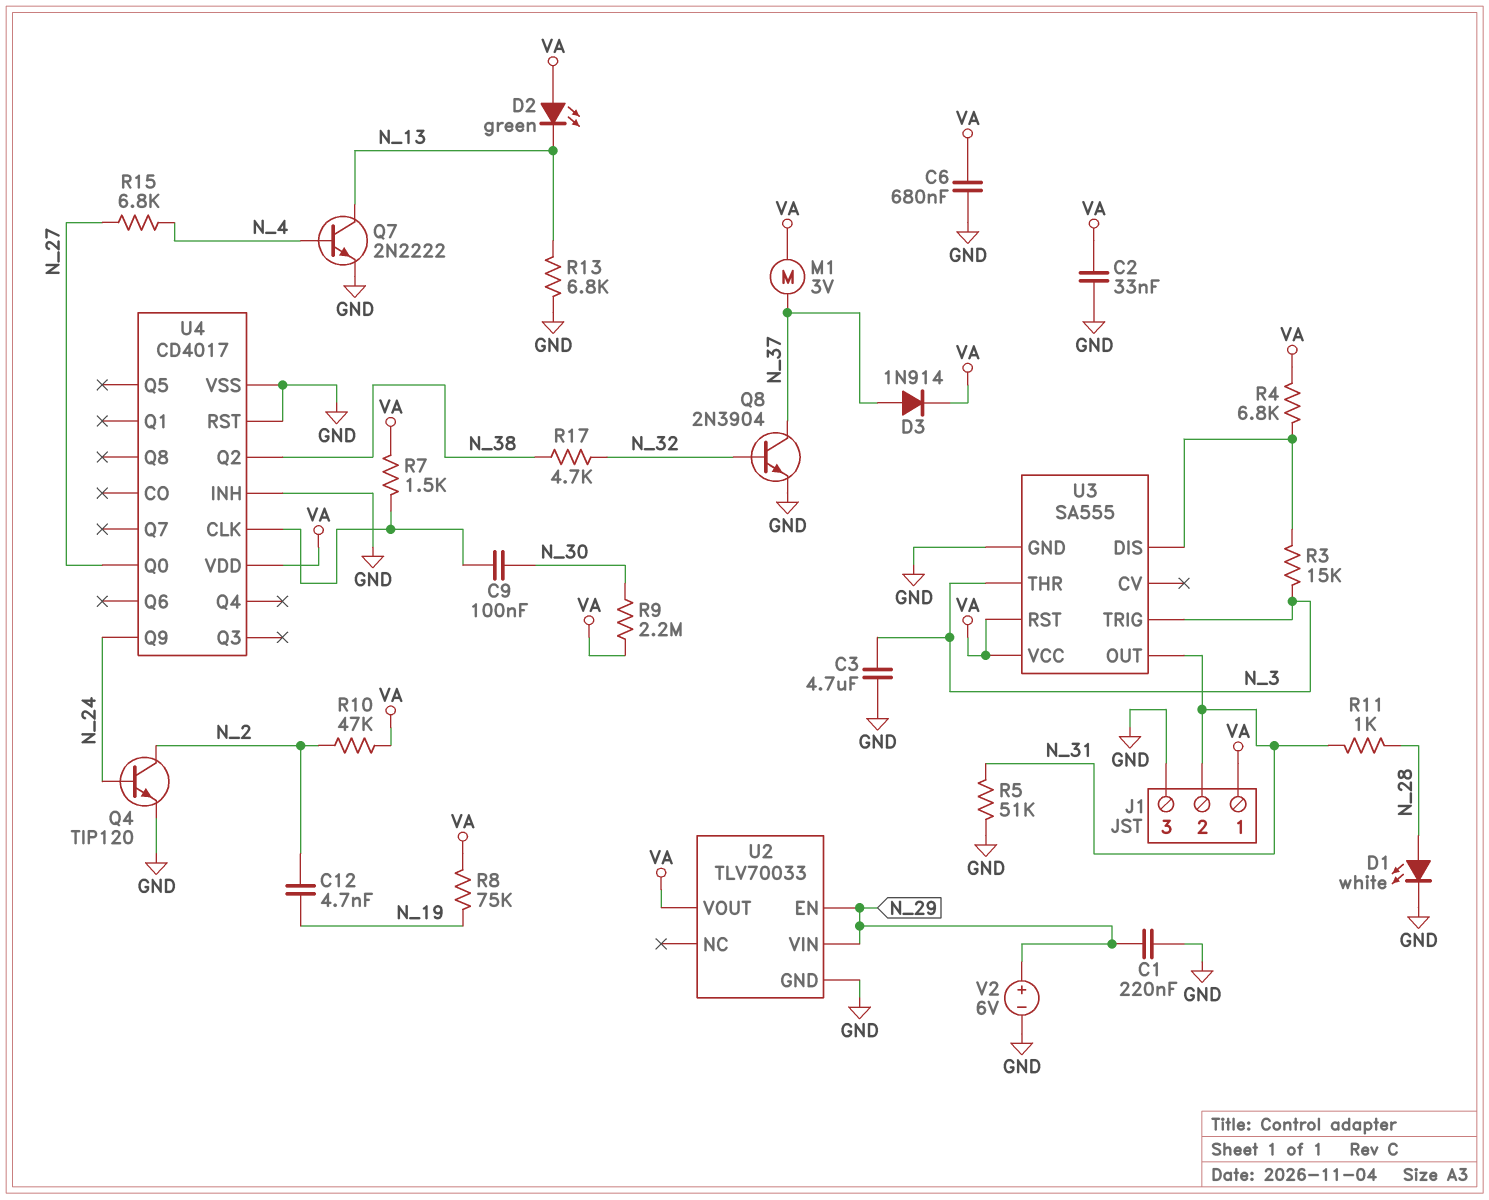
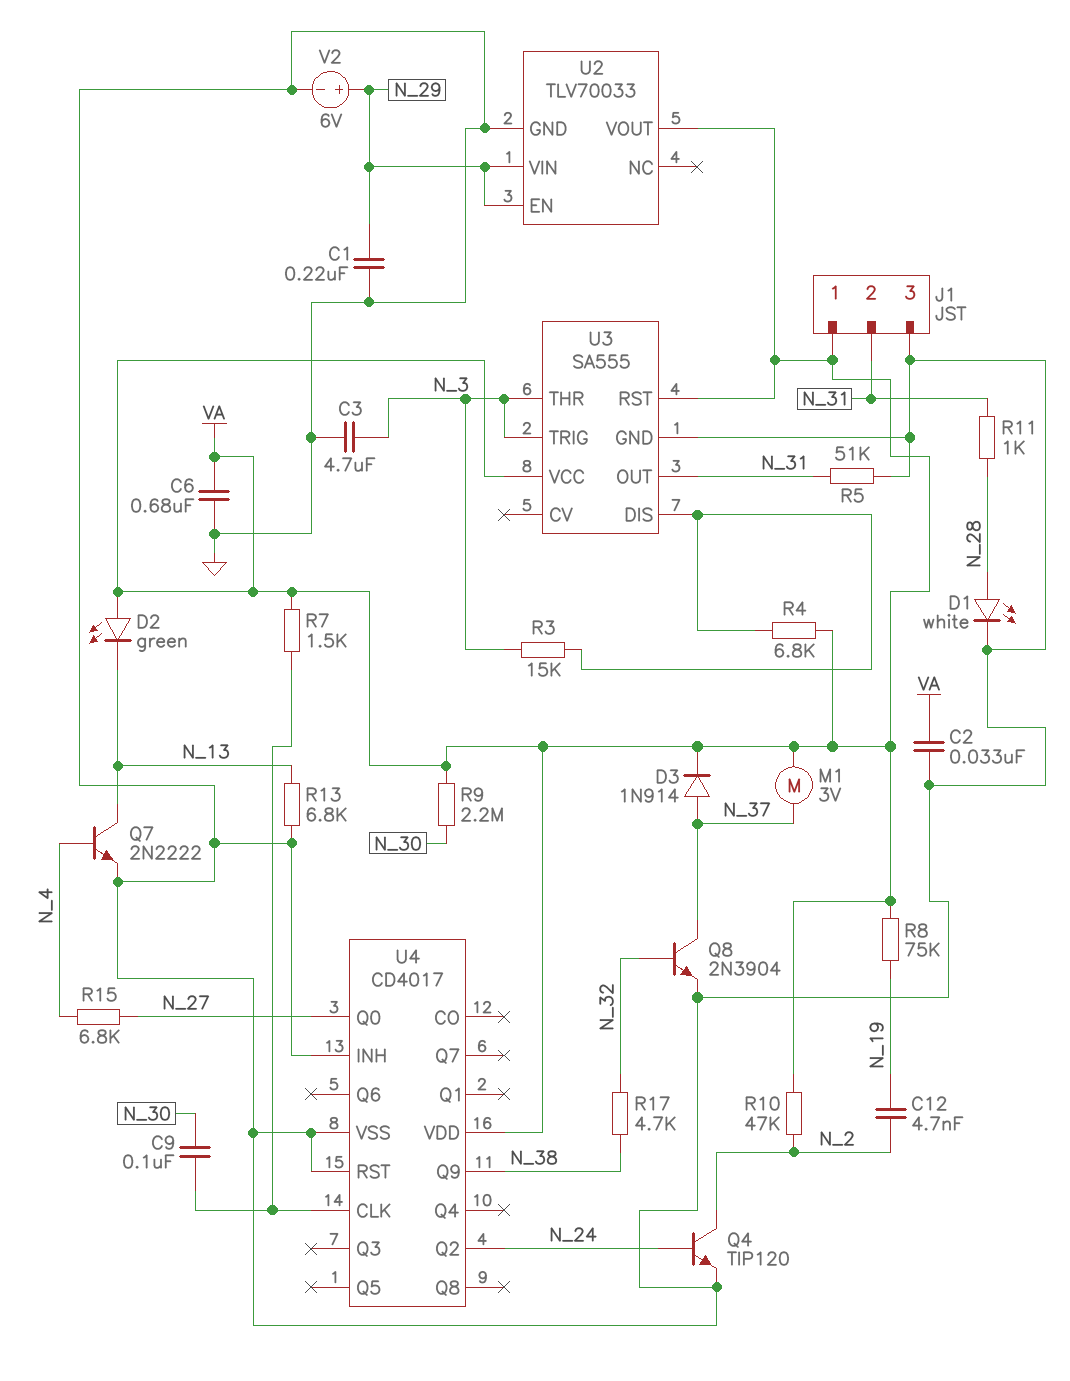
U4 pin Q2: N_38 -> N_24
U4 pin Q9: N_24 -> N_38

